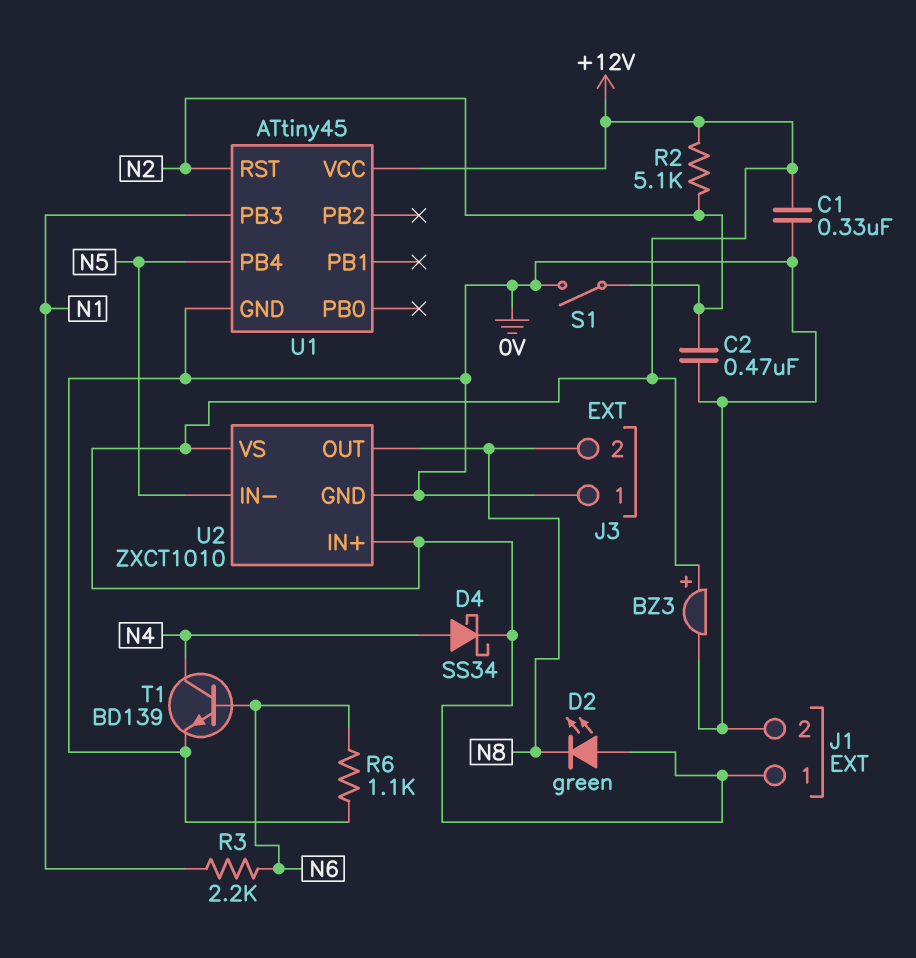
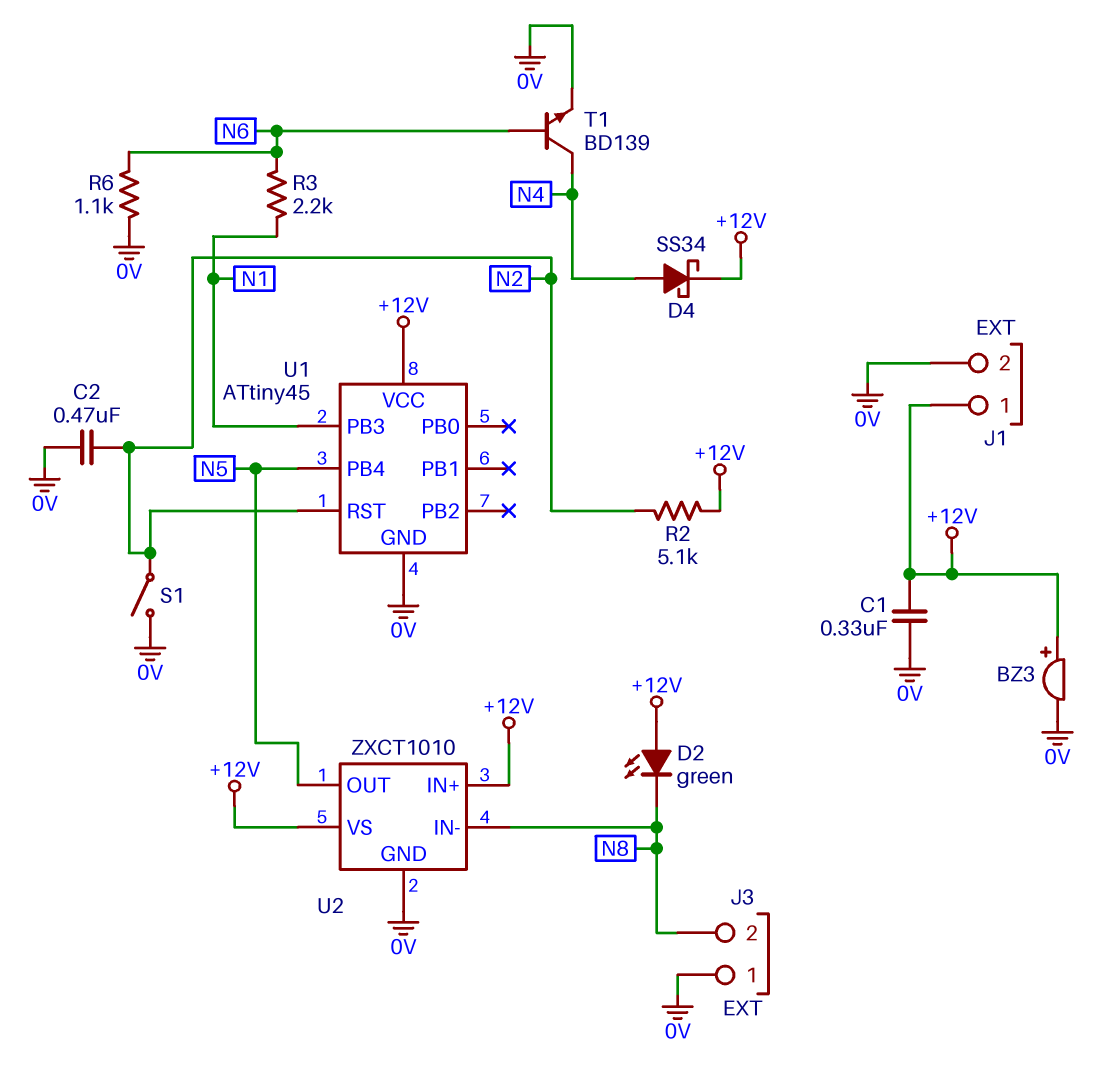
U2 pin IN-: N5 -> N8
U2 pin OUT: N8 -> N5

